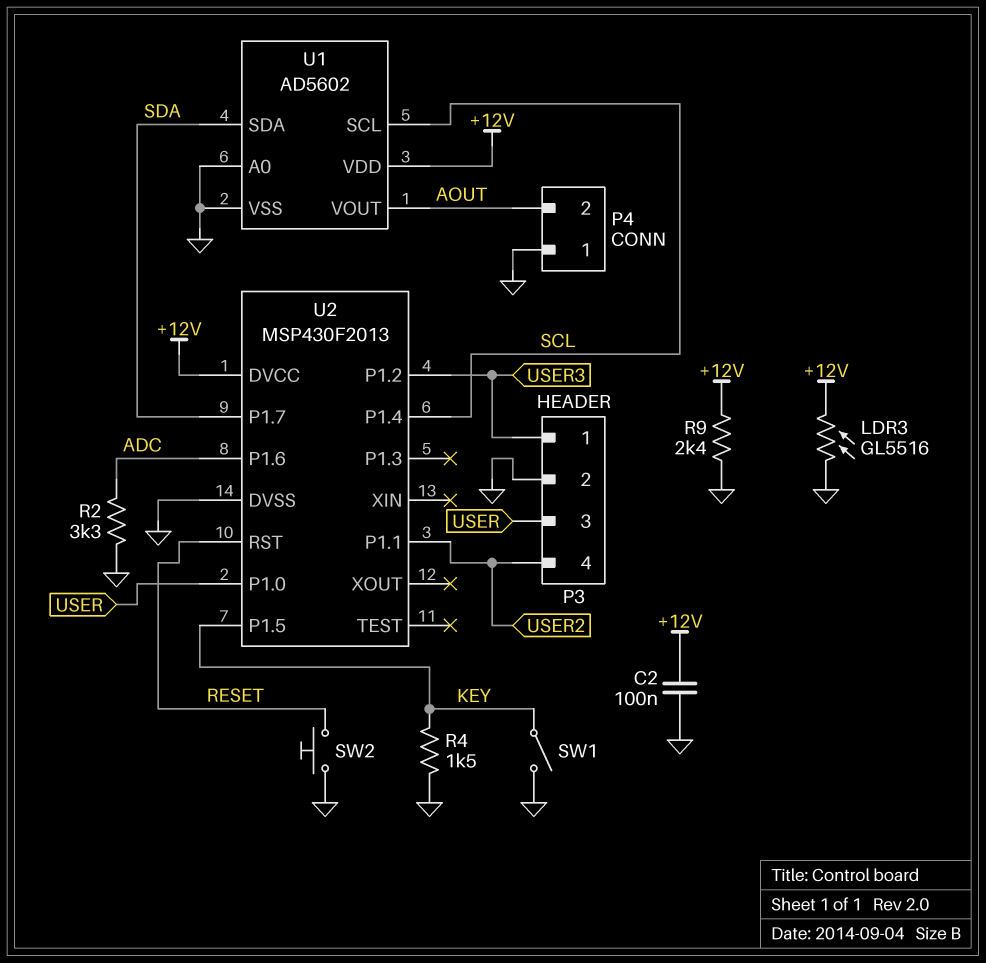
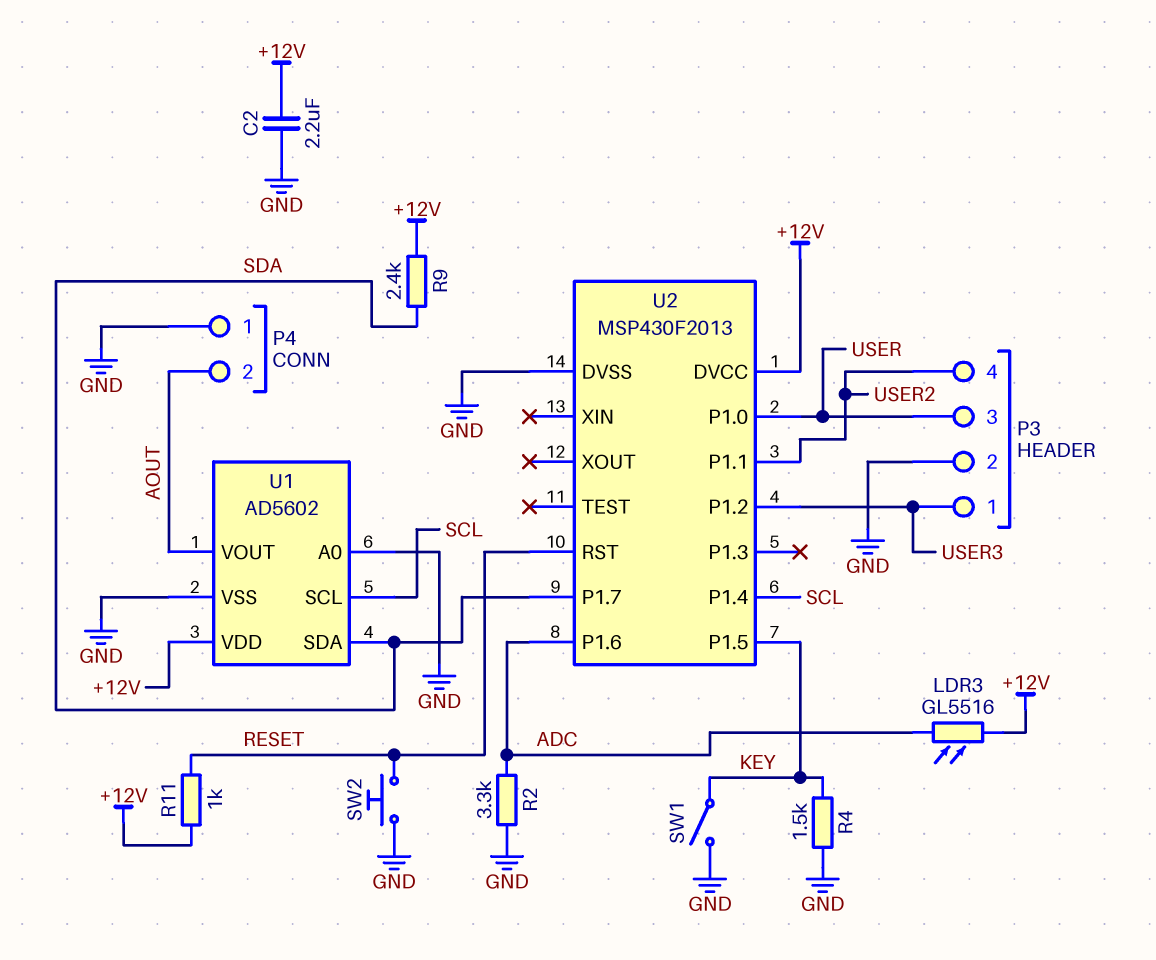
C2: 100nF (+12V, GND) -> 2.2uF (+12V, GND)
LDR3: GL5516 (+12V, GND) -> GL5516 (+12V, ADC)
R9: 2.4k (+12V, GND) -> 2.4k (+12V, SDA)
R11: none -> 1k (+12V, RESET)

